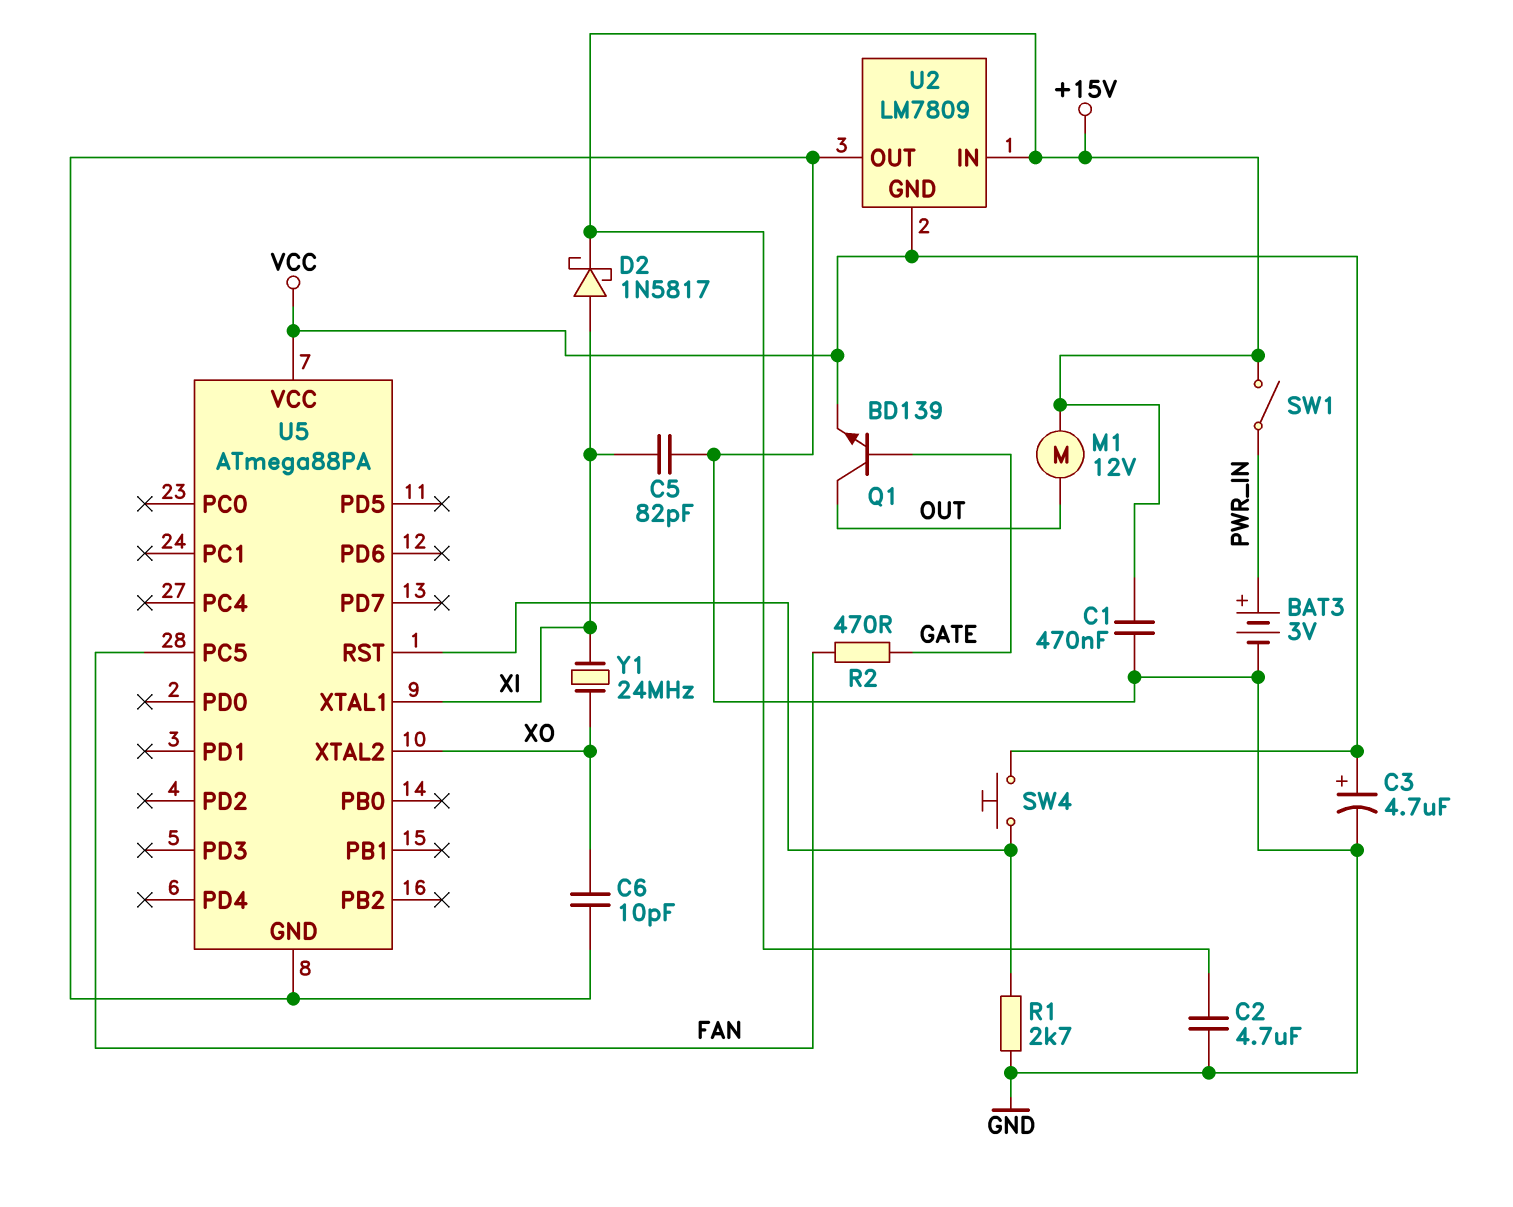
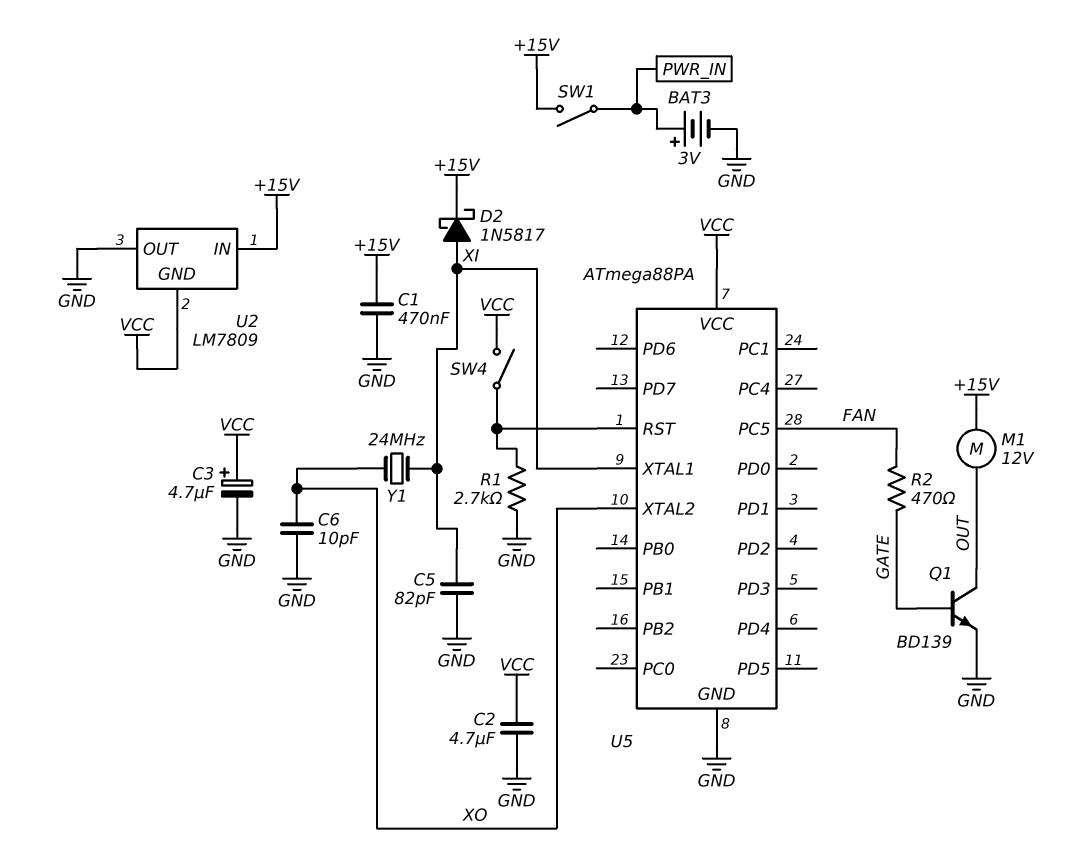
C2: 4.7uF (+15V, GND) -> 4.7uF (GND, VCC)
Q1: NPN BD139 (B GATE, C OUT, E VCC) -> NPN BD139 (B GATE, C OUT, E GND)
SW4: button (U5/RST, VCC) -> switch (U5/RST, VCC)

